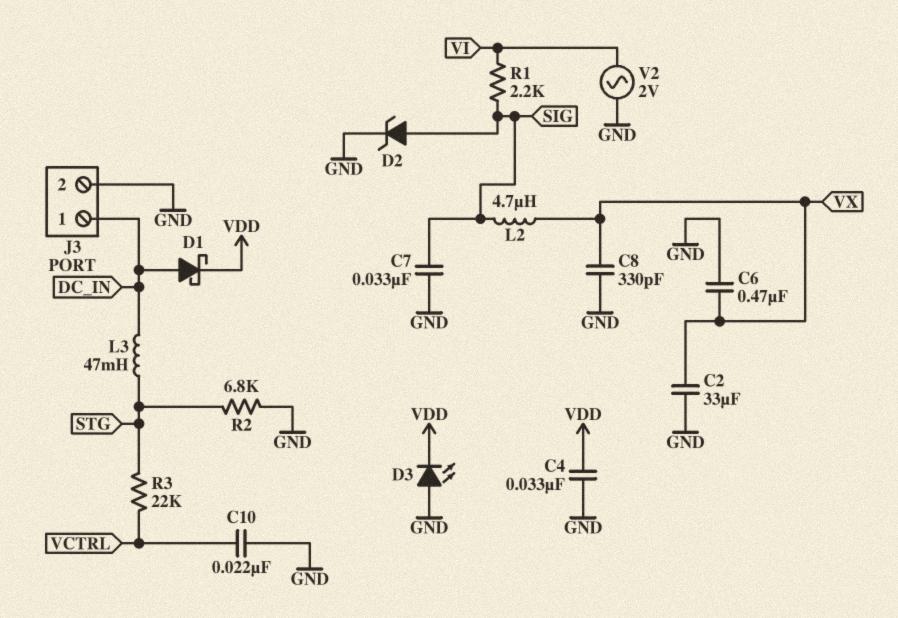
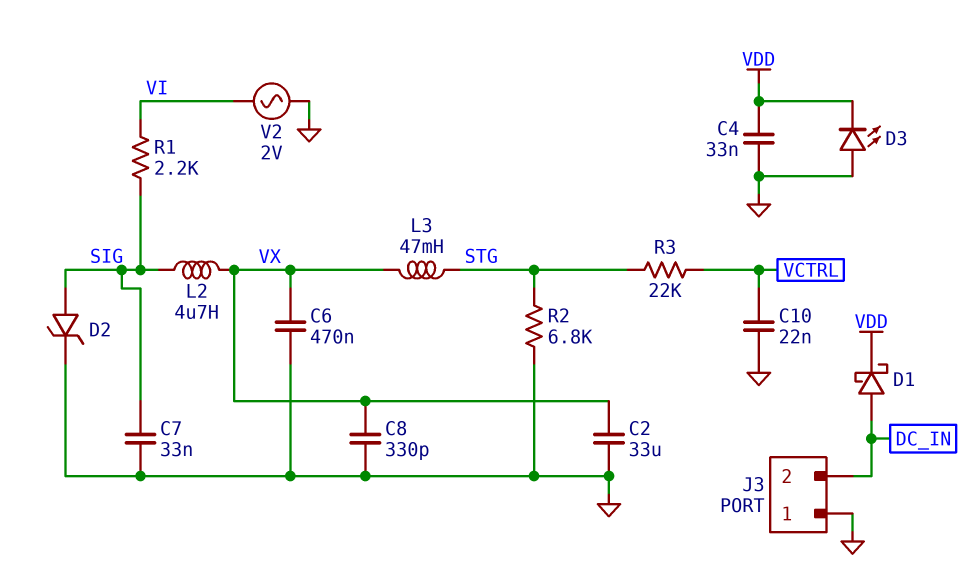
J3 pin 1: DC_IN -> GND
J3 pin 2: GND -> DC_IN
L3: 47mH (DC_IN, STG) -> 47mH (STG, VX)

